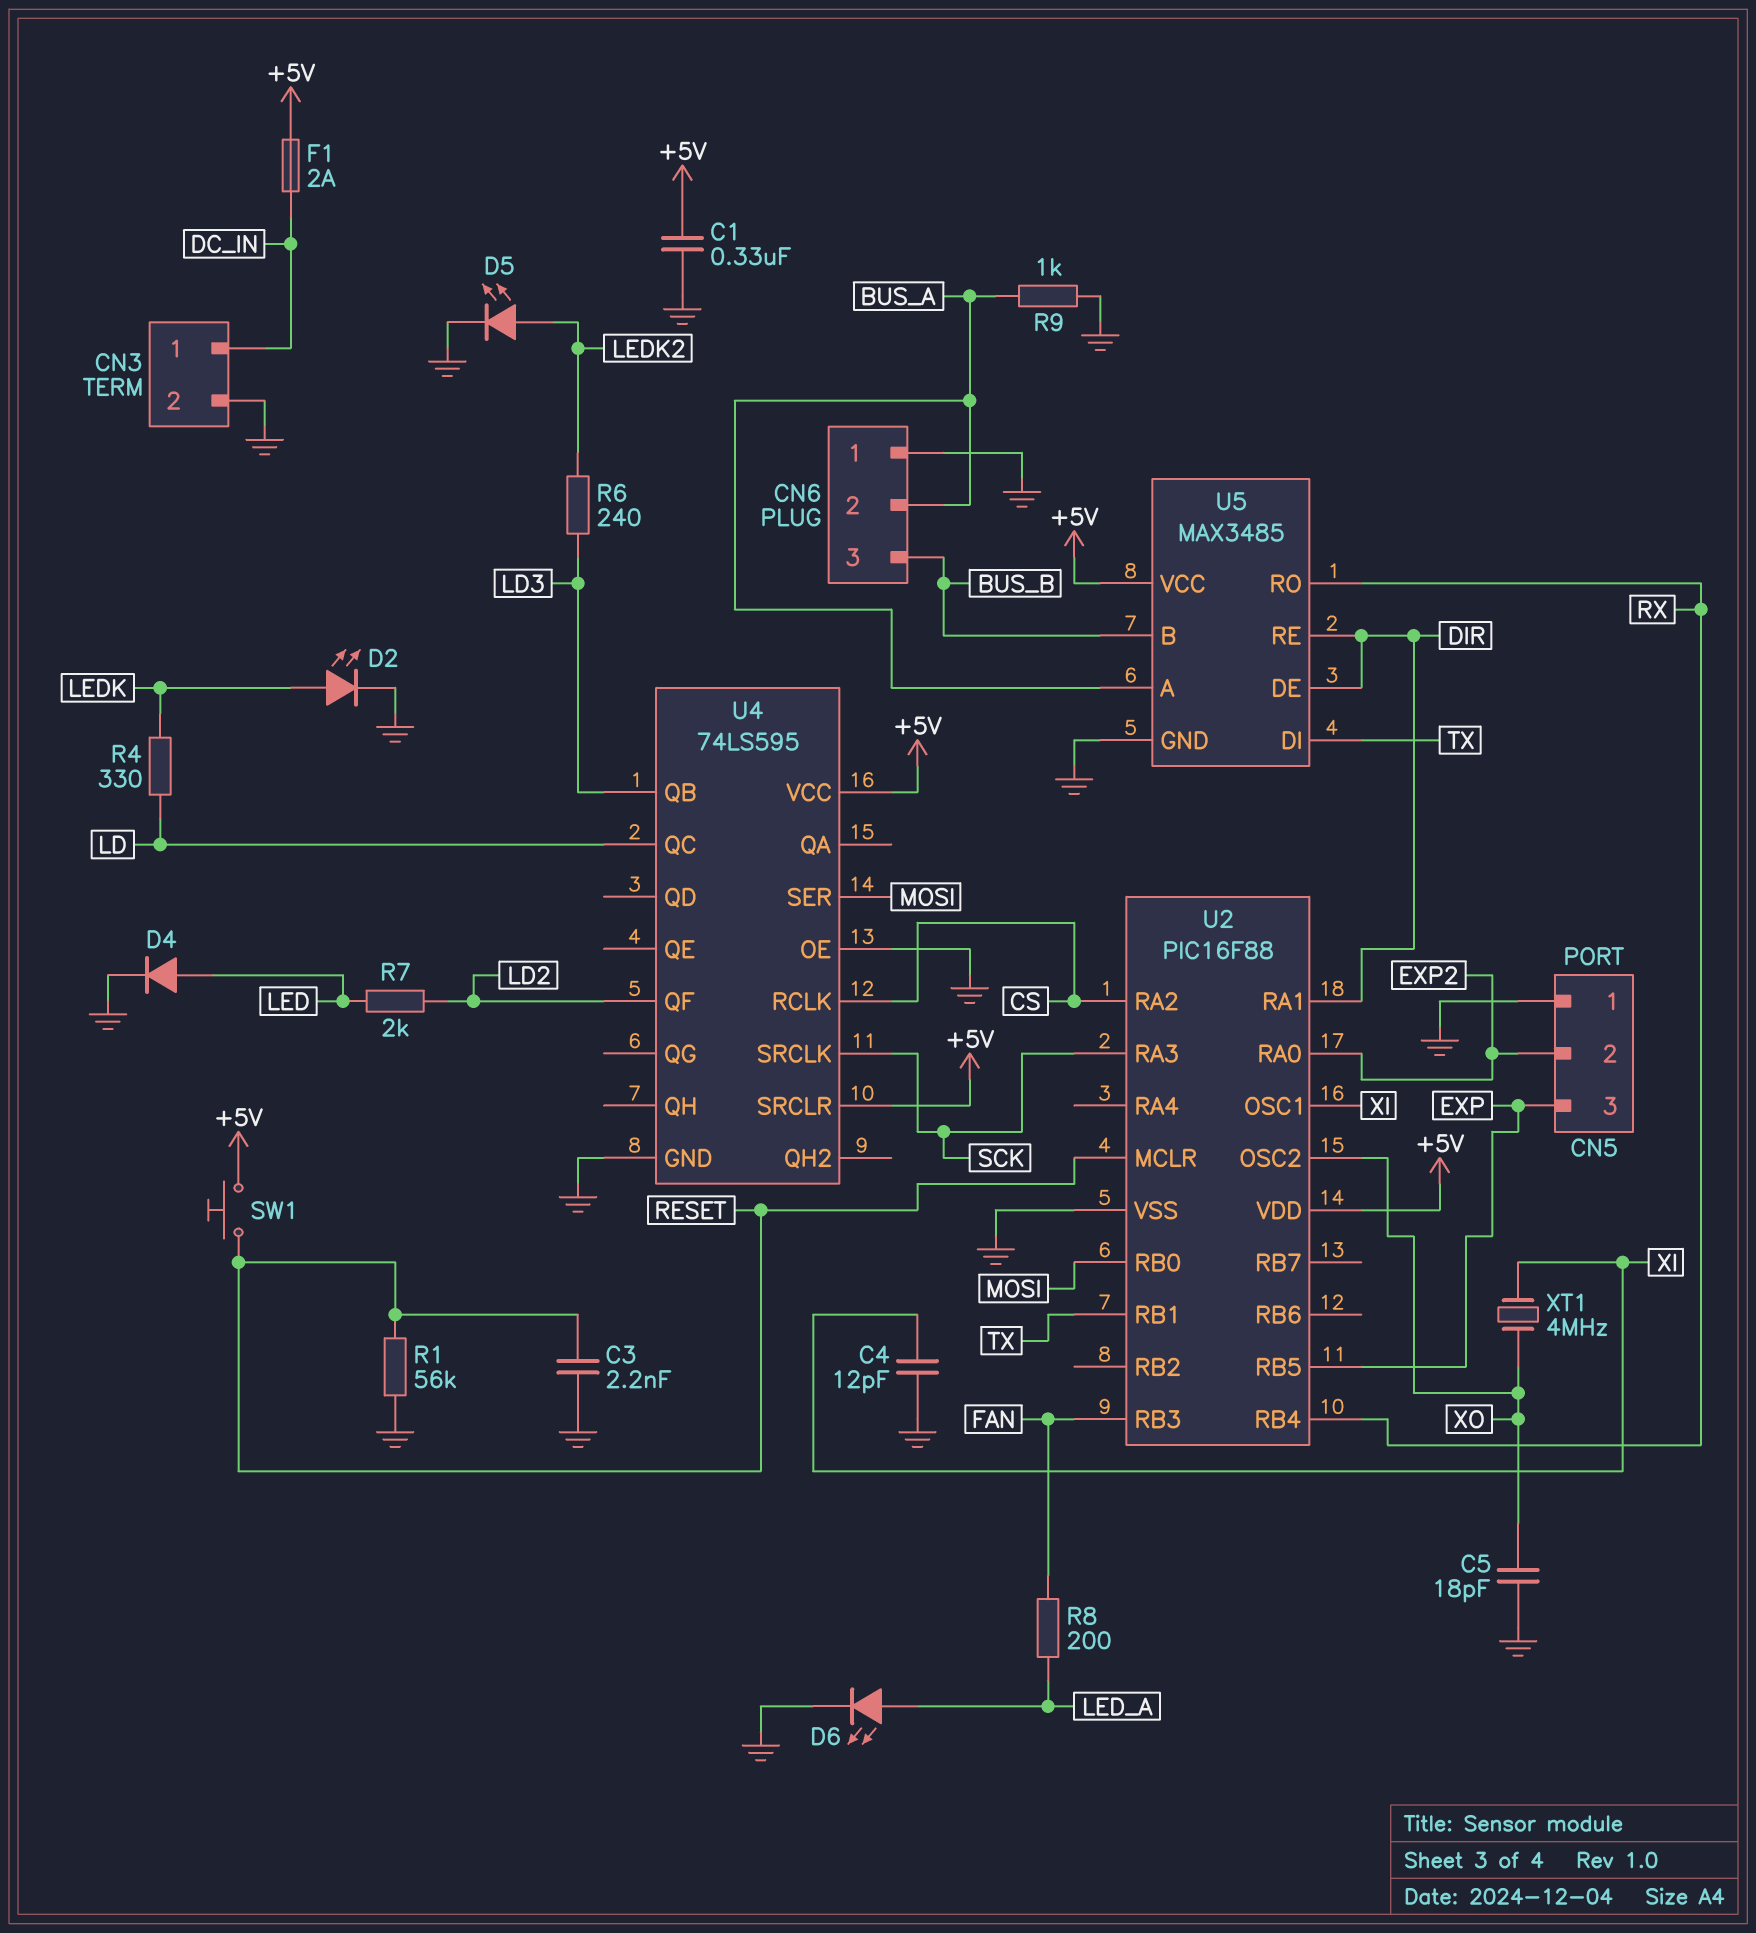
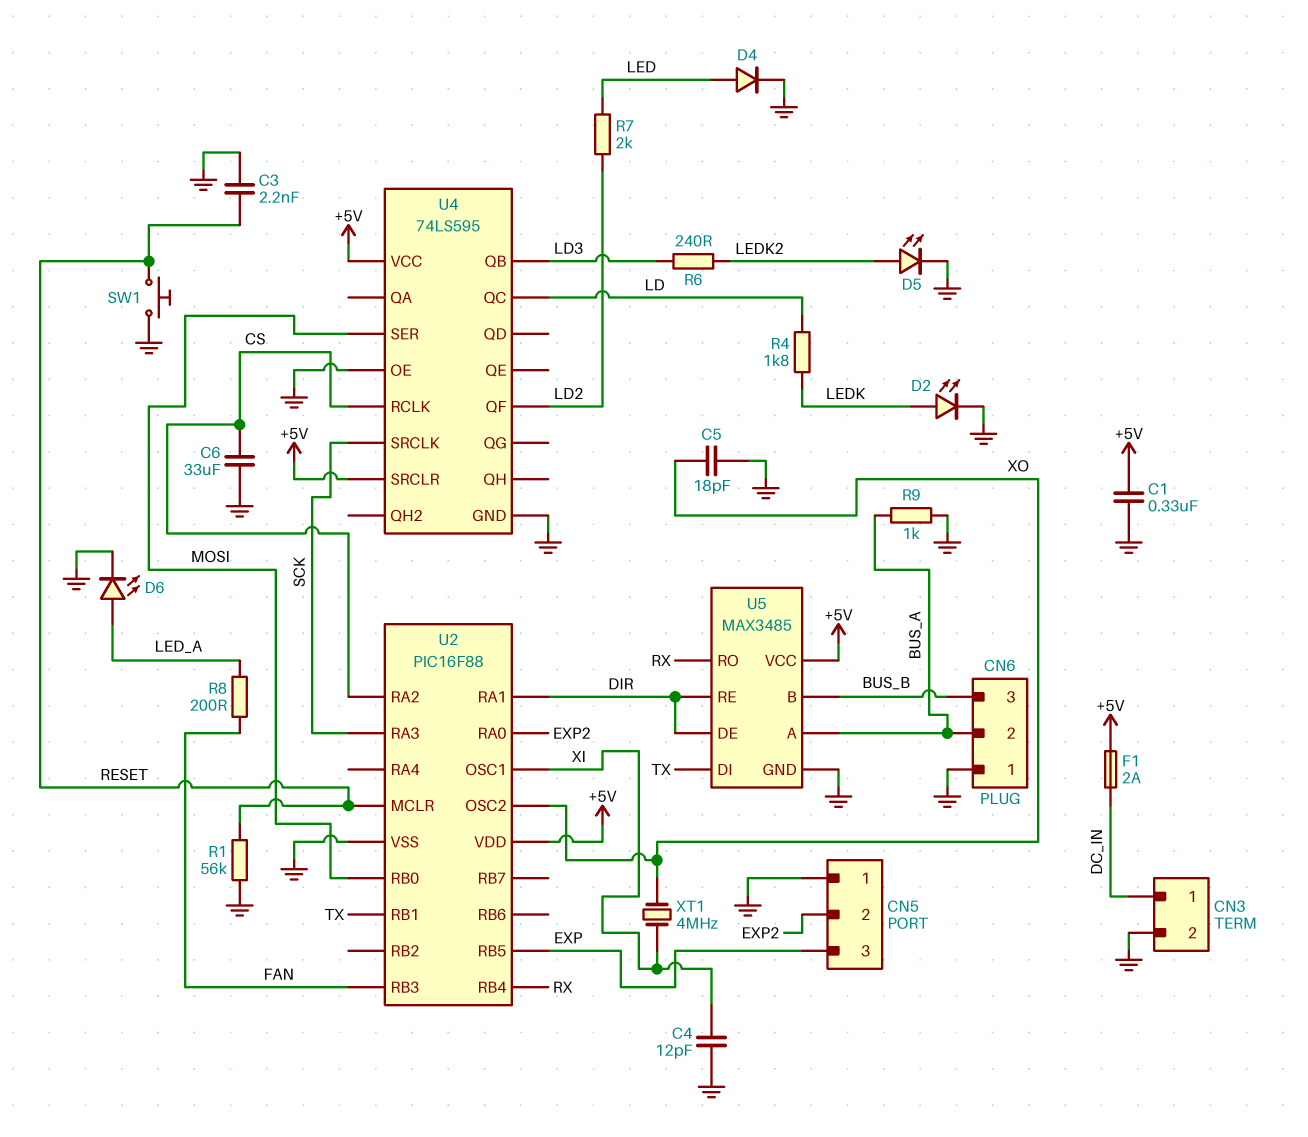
C6: none -> 33uF (CS, GND)
R4: 330 (LD, LEDK) -> 1.8k (LD, LEDK)
SW1: button (+5V, RESET) -> button (GND, RESET)

